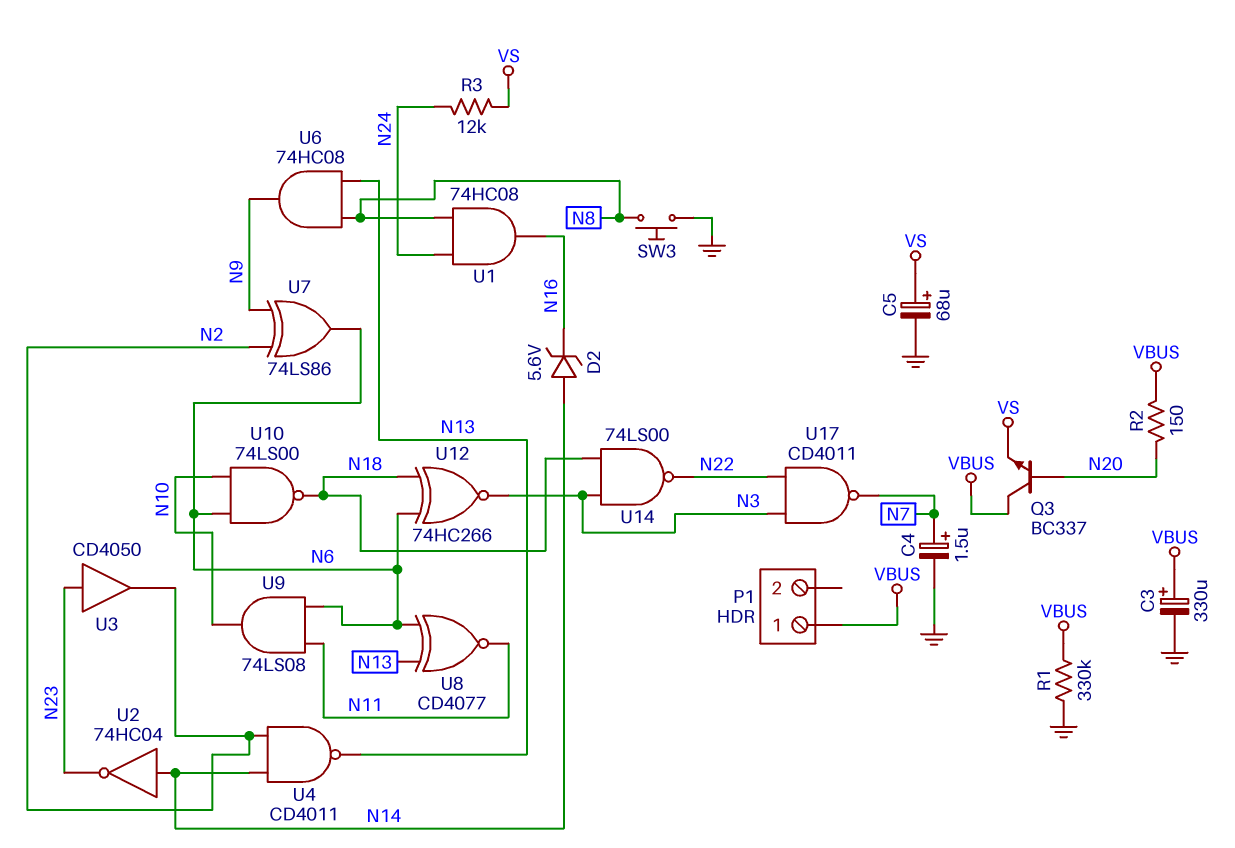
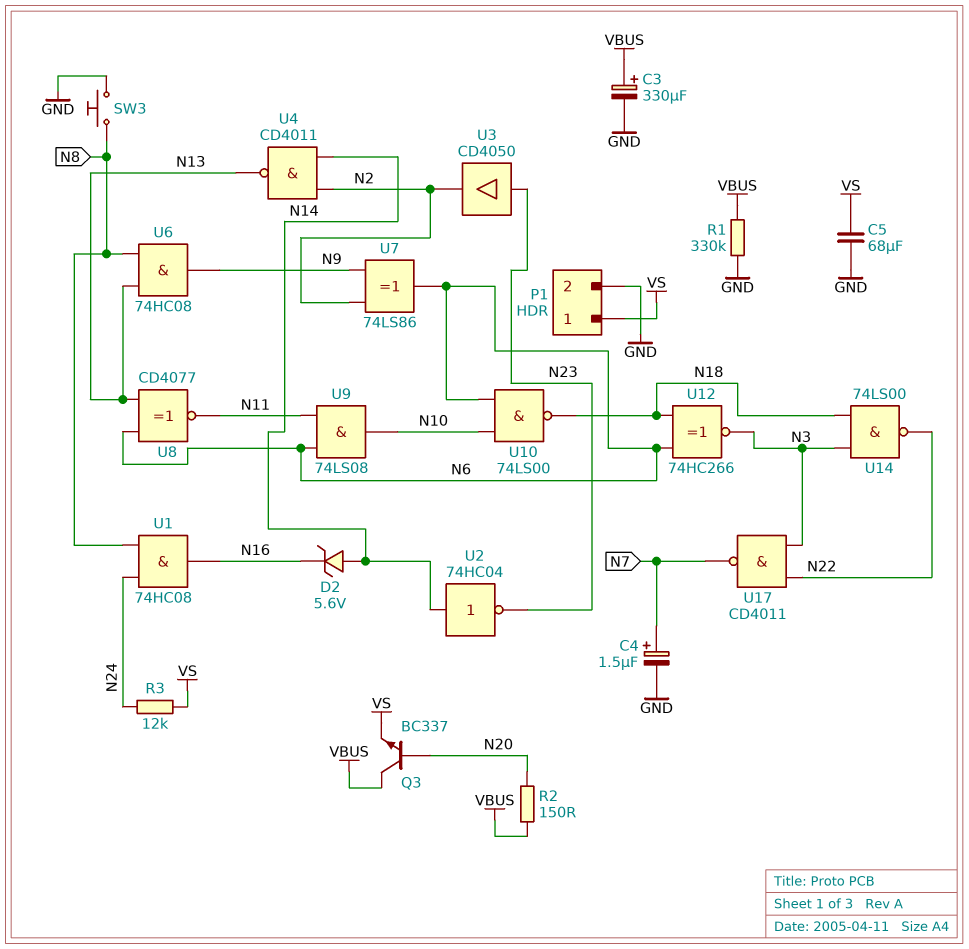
C5: 68uF (plus VS, minus GND) -> 68uF (GND, VS)
P1 pin 1: VBUS -> VS
P1 pin 2: none -> GND

